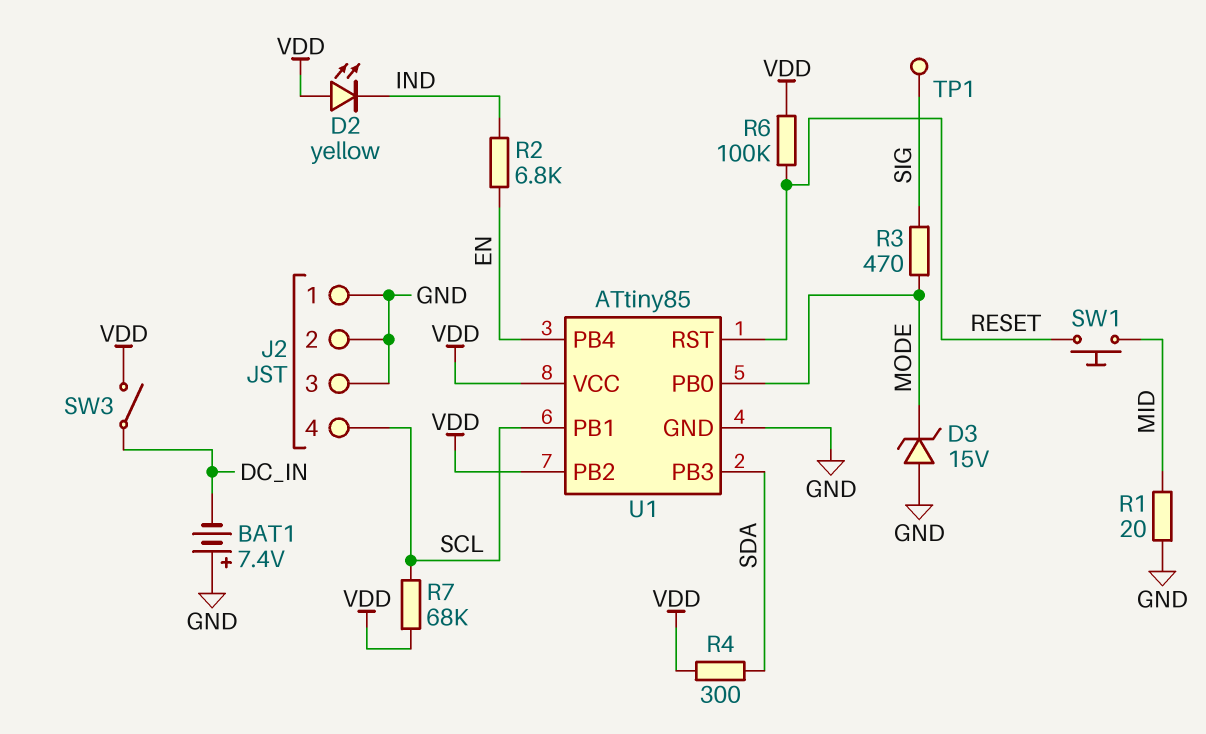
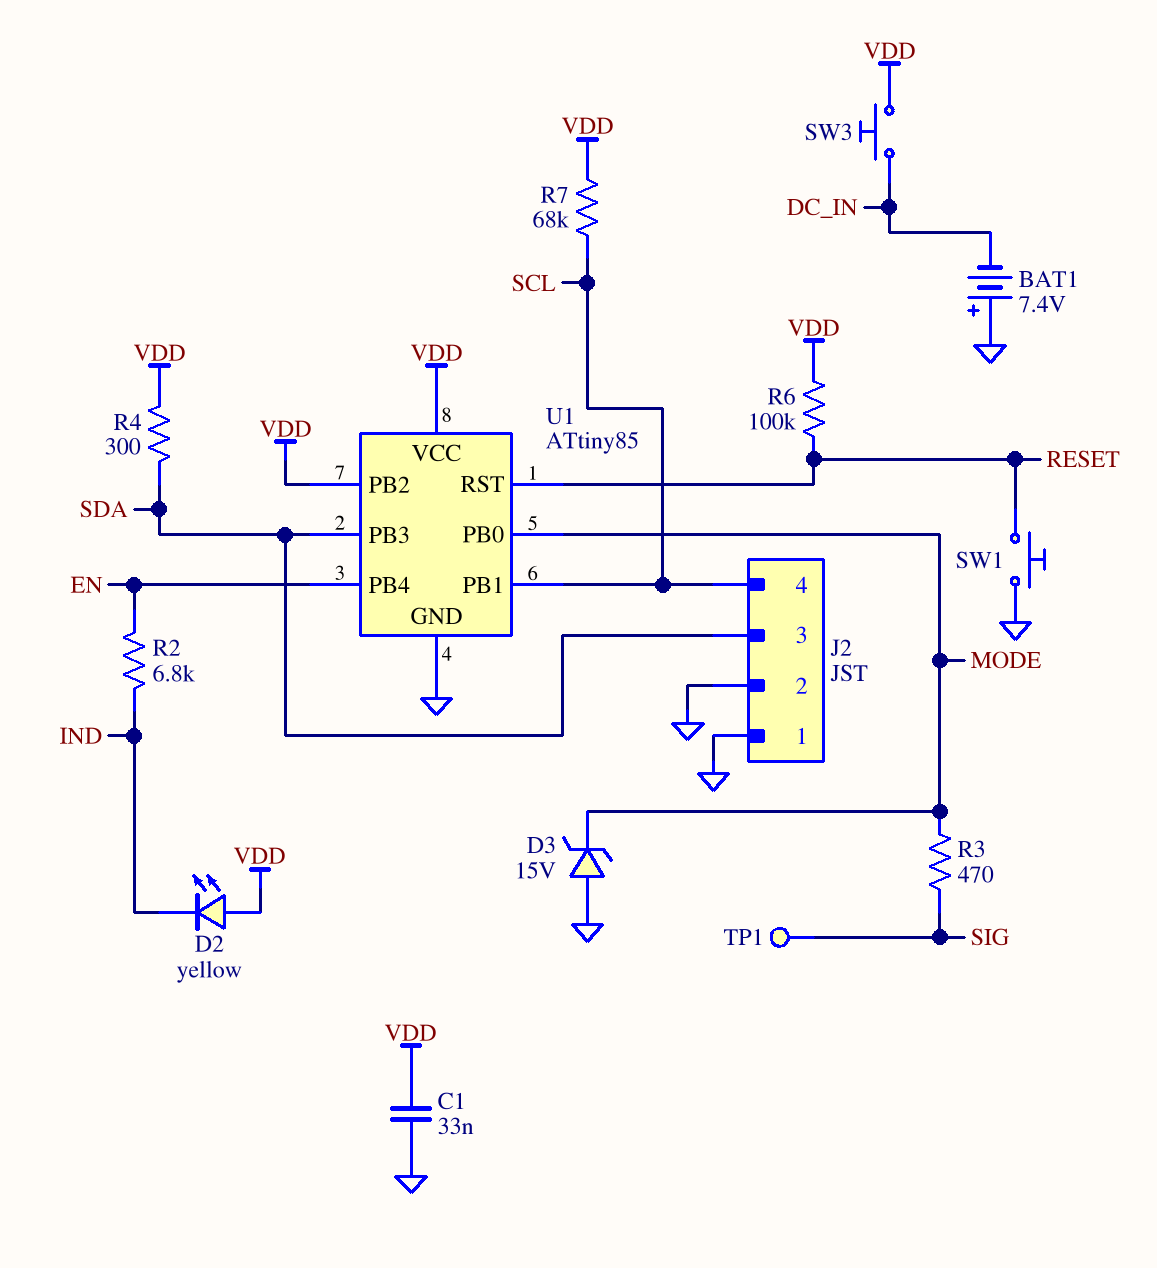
C1: none -> 33nF (GND, VDD)
J2 pin 3: GND -> SDA
R1: 20 (GND, MID) -> none
SW1: button (MID, RESET) -> button (GND, RESET)
SW3: switch (DC_IN, VDD) -> button (DC_IN, VDD)

